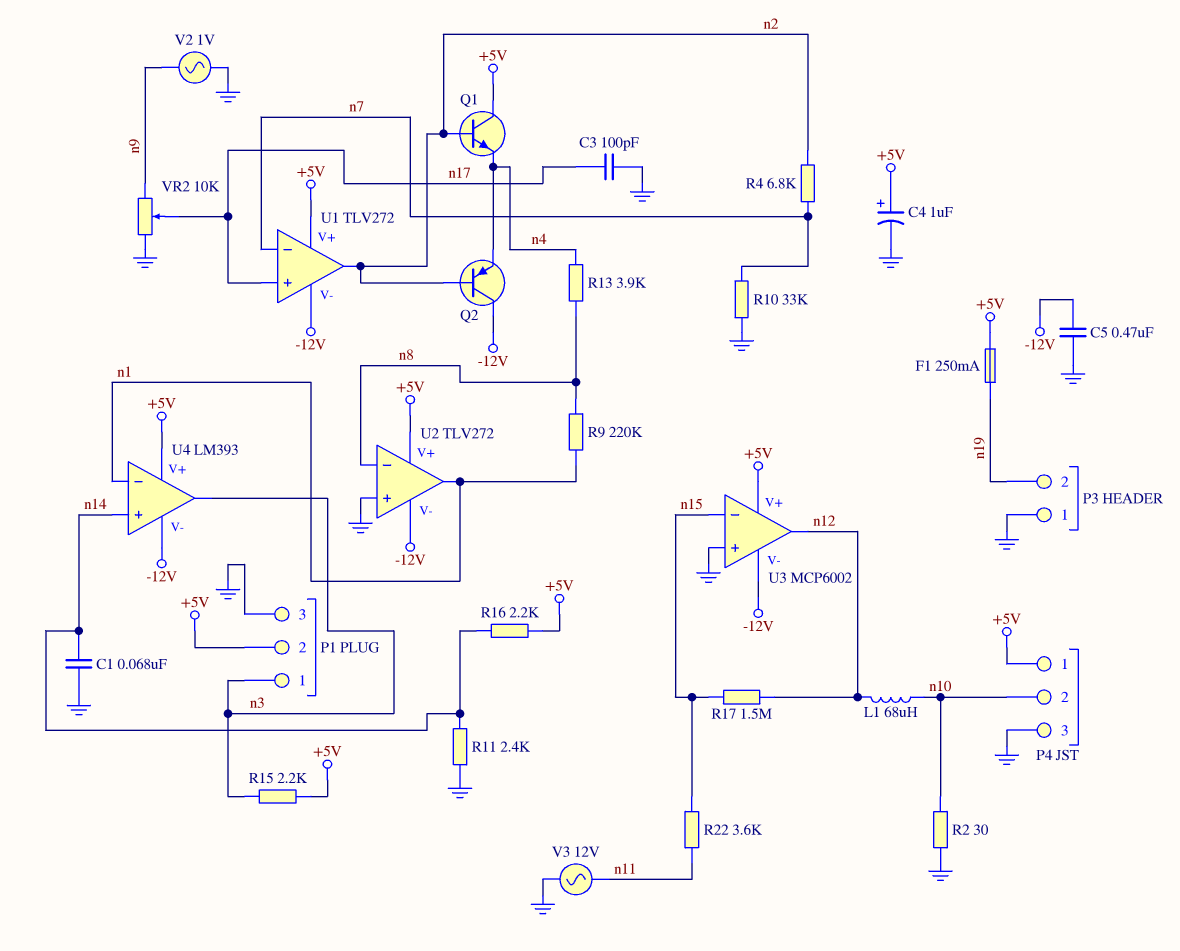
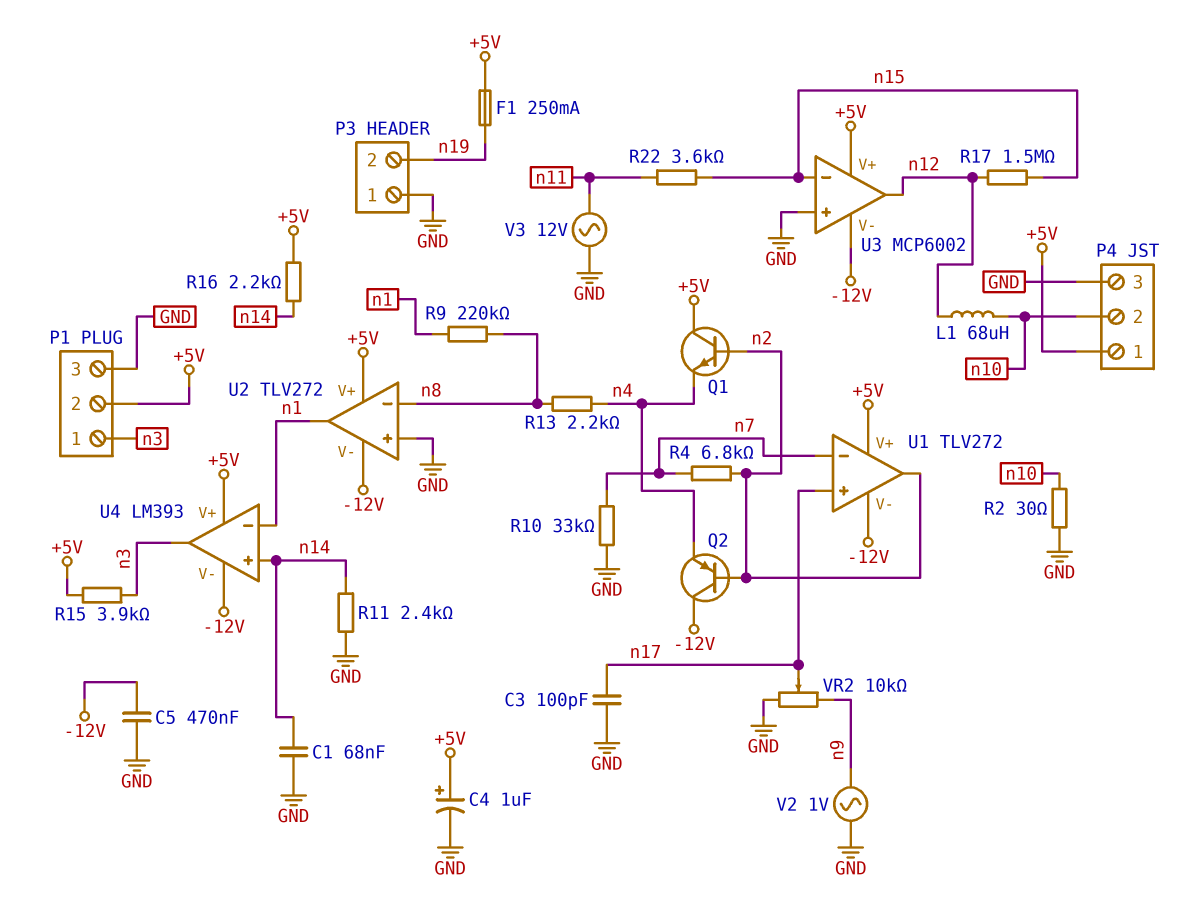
R13: 3.9k (n4, n8) -> 2.2k (n4, n8)
R15: 2.2k (+5V, n3) -> 3.9k (+5V, n3)

